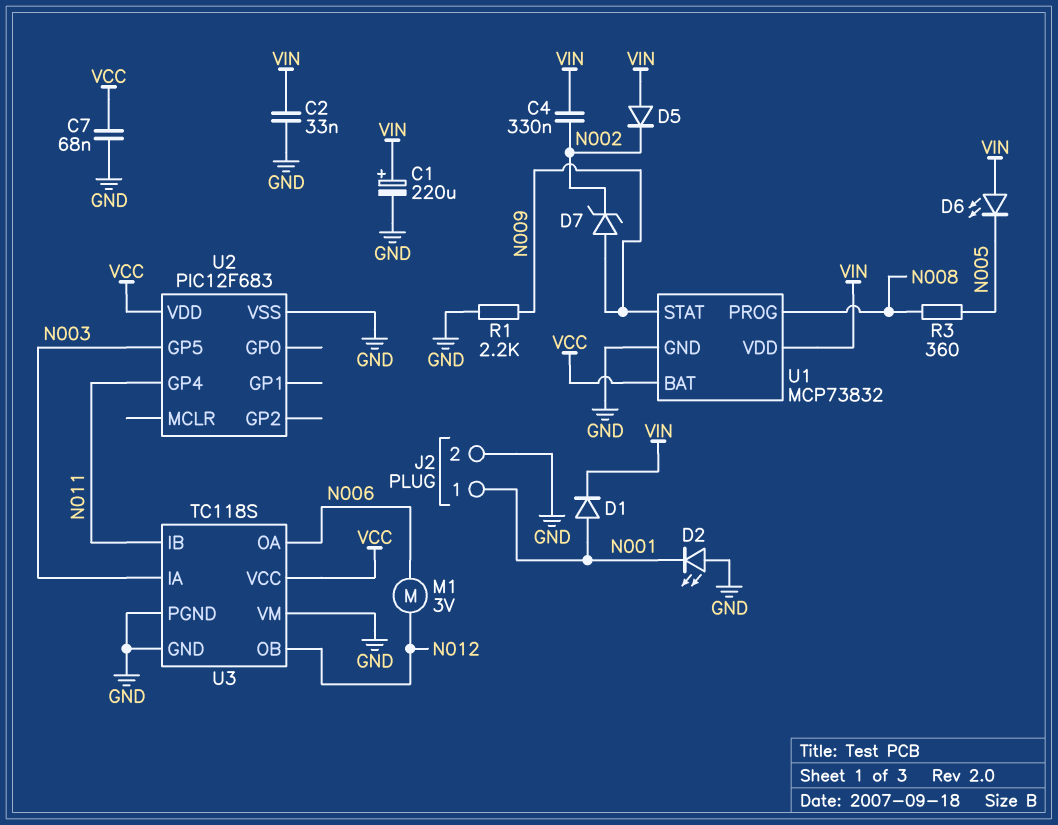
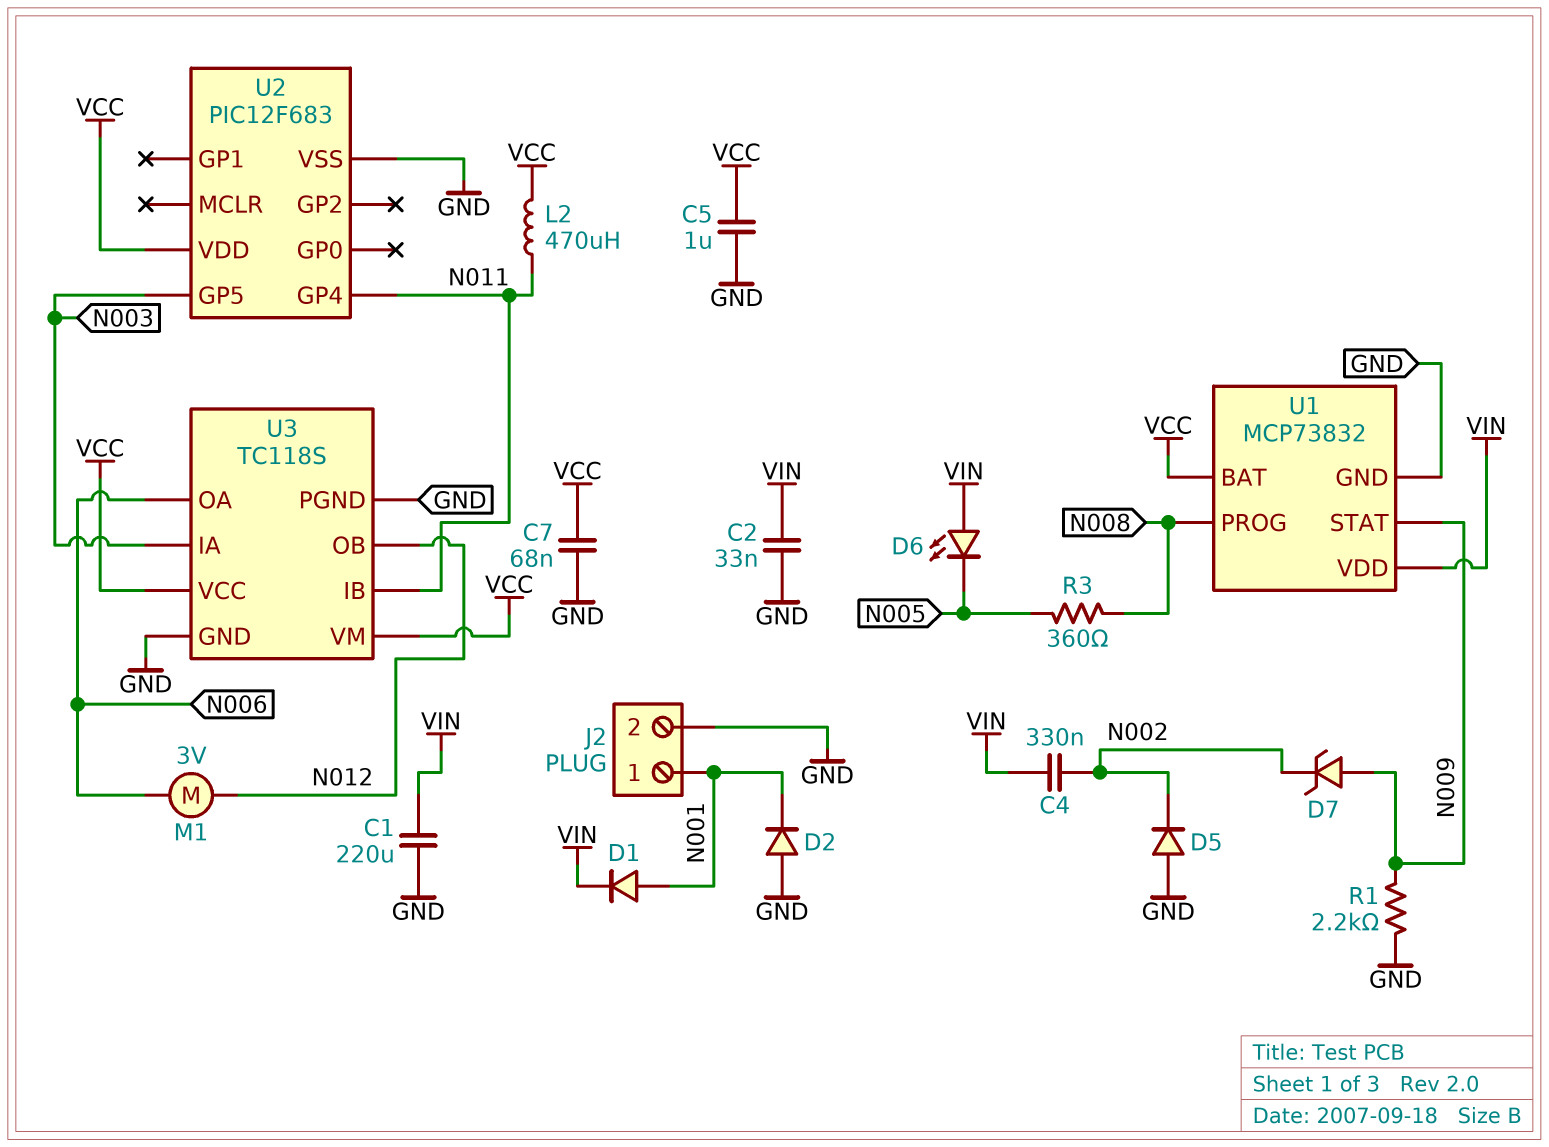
C1: 220uF (plus VIN, minus GND) -> 220uF (GND, VIN)
C5: none -> 1uF (GND, VCC)
D2: LED (A GND, K N001) -> diode (A GND, K N001)
D5: diode (A VIN, K N002) -> diode (A GND, K N002)
L2: none -> 470uH (N011, VCC)
U3 pin VM: GND -> VCC

